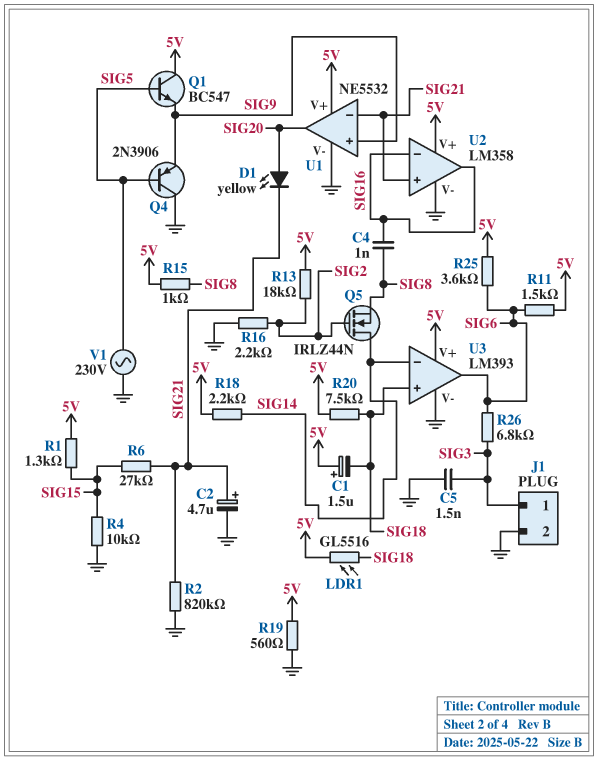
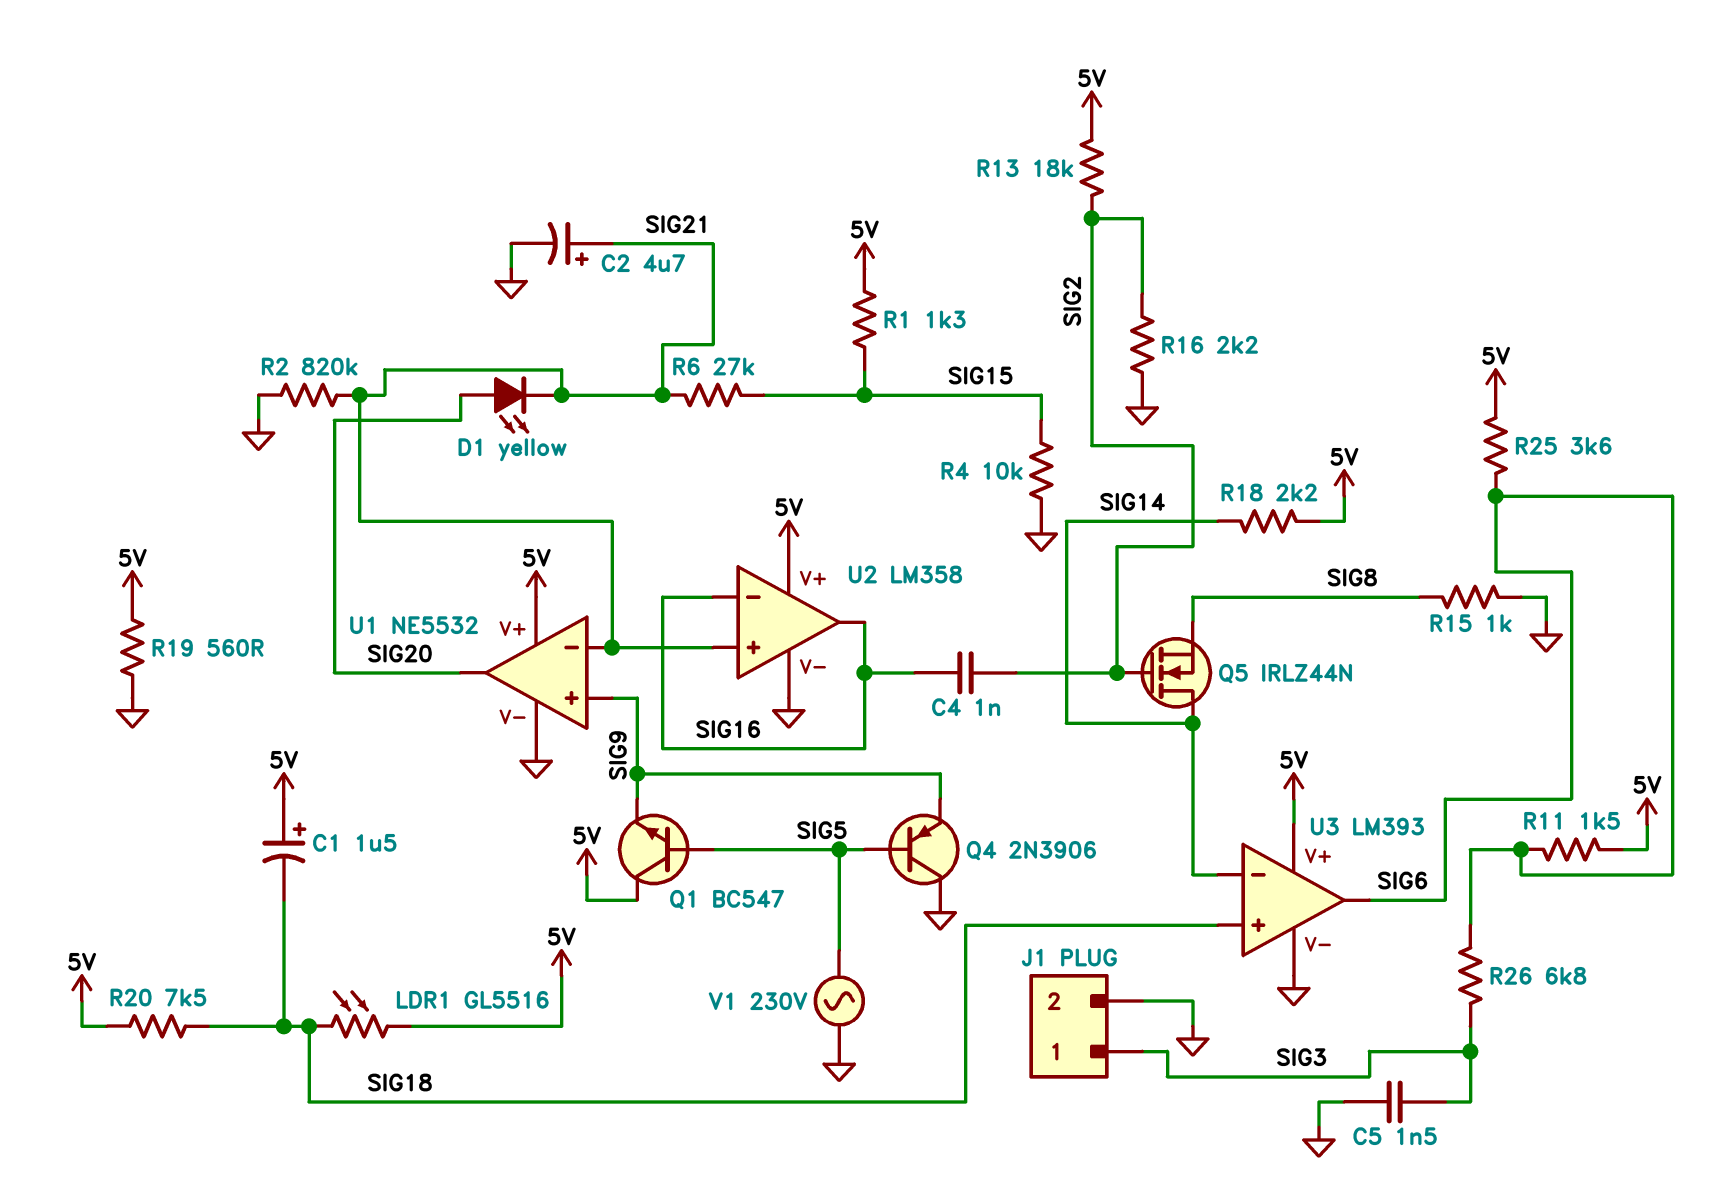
C4: 1nF (SIG8, SIG16) -> 1nF (SIG2, SIG16)
R15: 1k (5V, SIG8) -> 1k (GND, SIG8)

